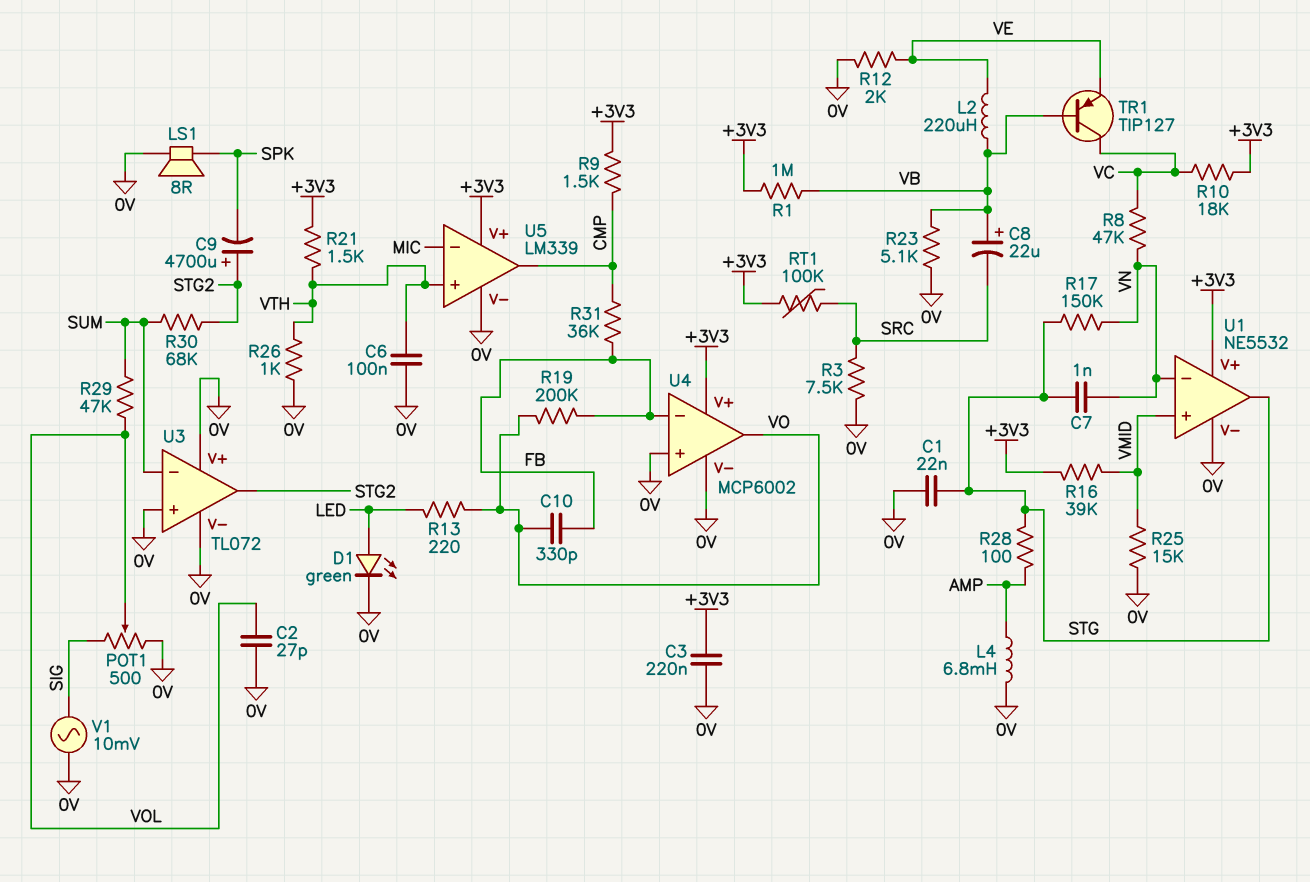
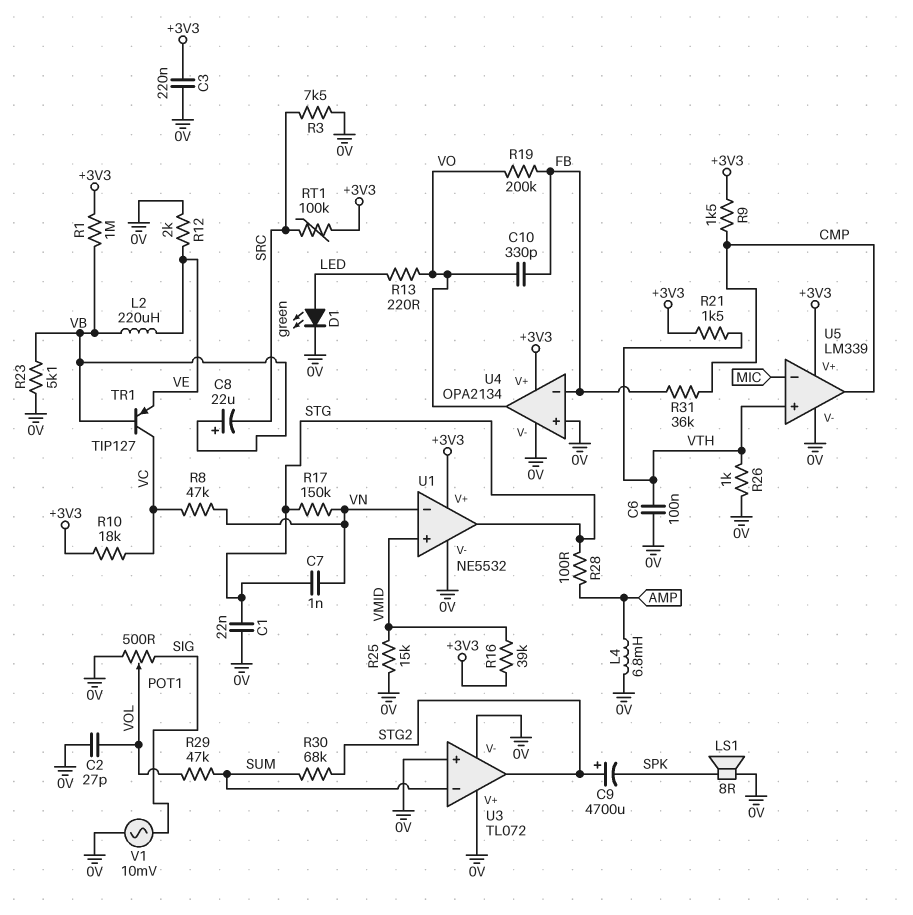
U4: MCP6002 -> OPA2134

